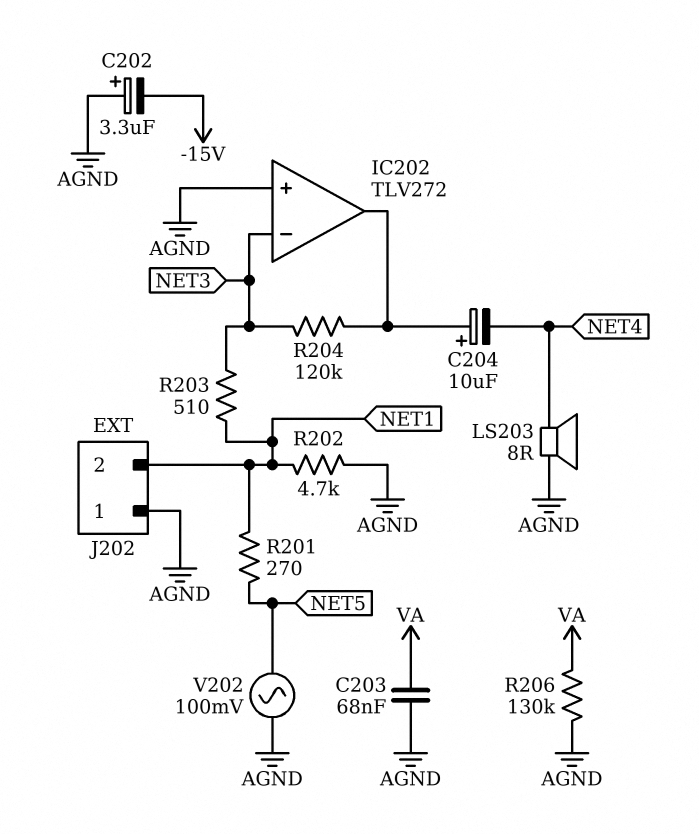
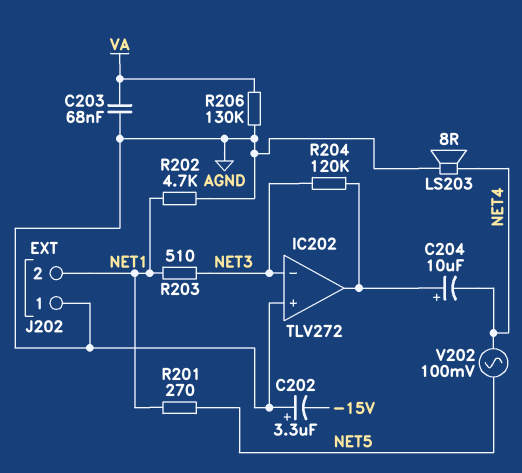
V202: AC 100mV (AGND, NET5) -> AC 100mV (NET4, NET5)

